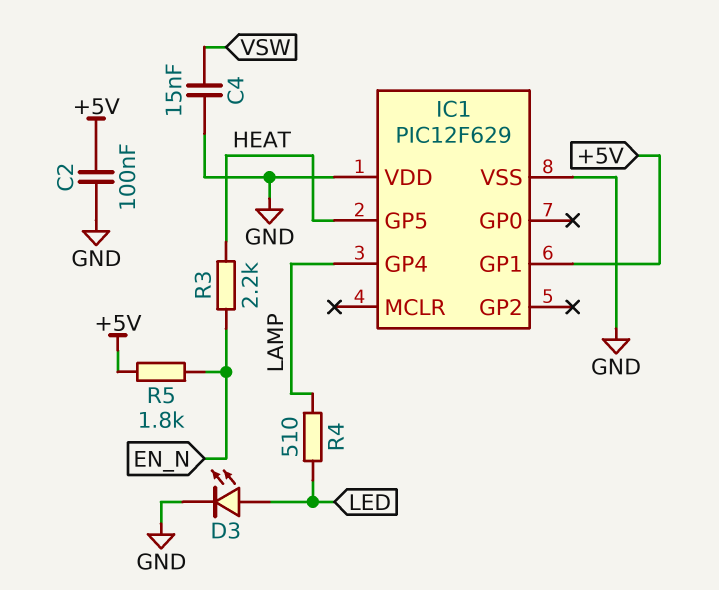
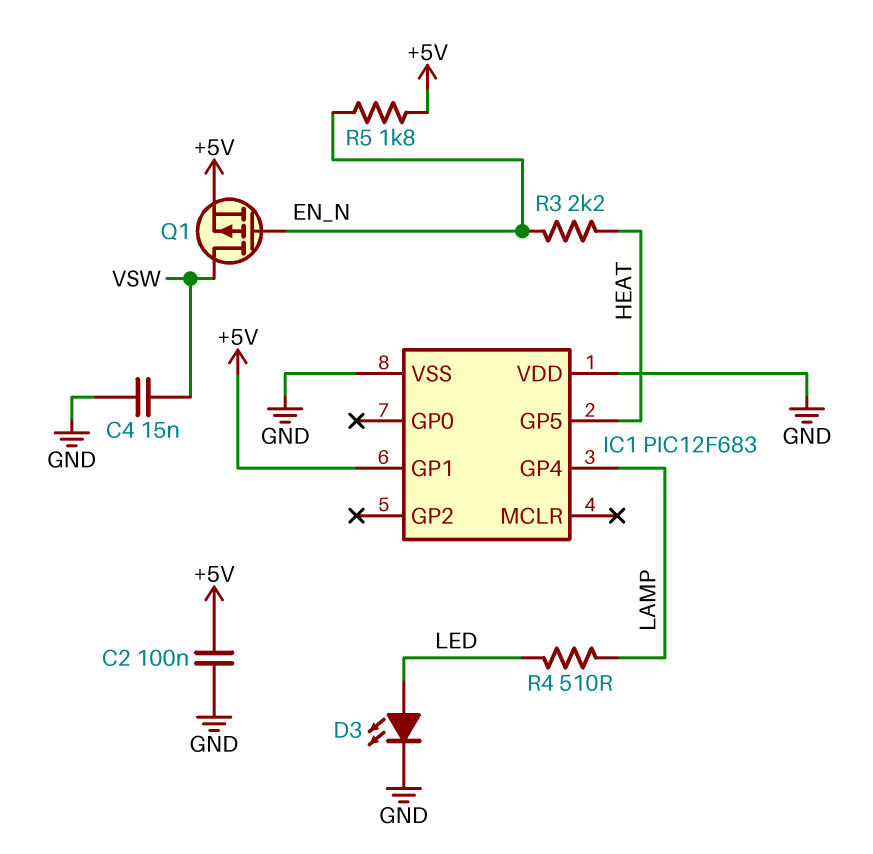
IC1: PIC12F629 -> PIC12F683
Q1: none -> PMOS (G EN_N, D VSW, S +5V)

